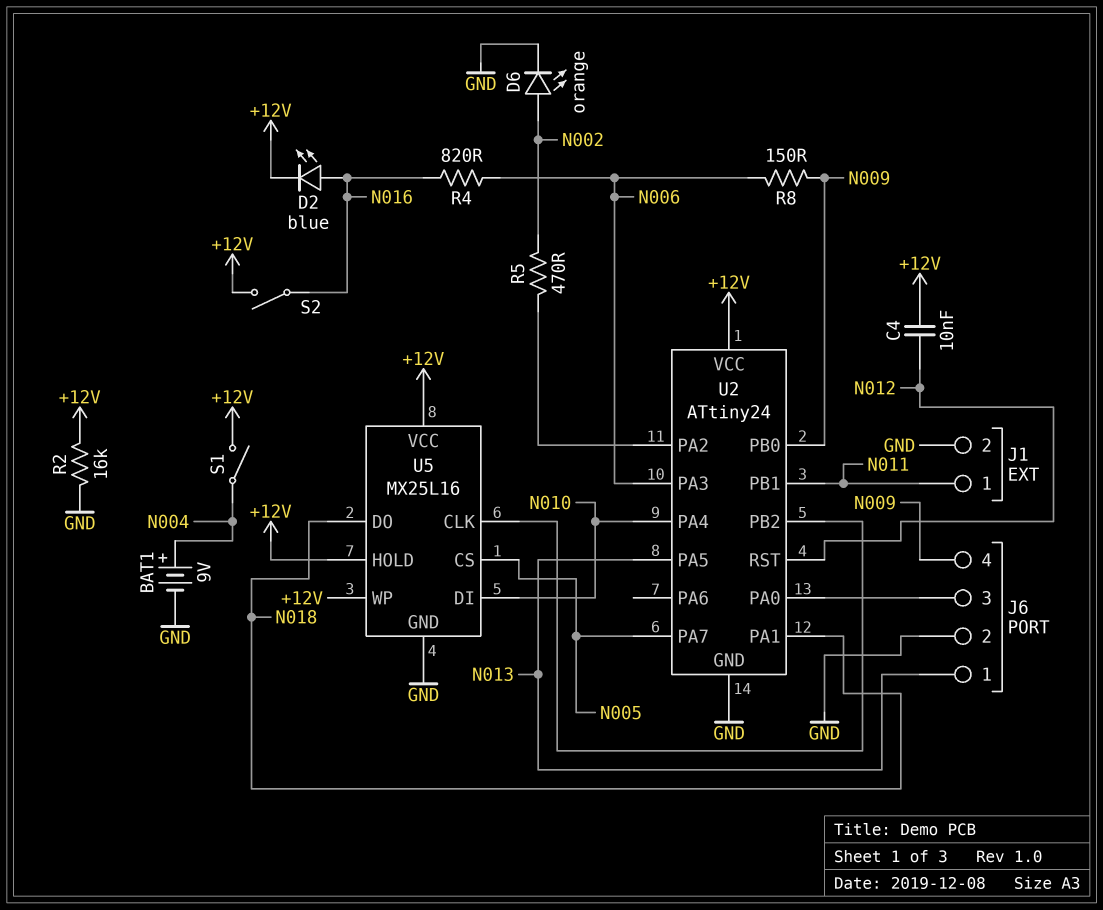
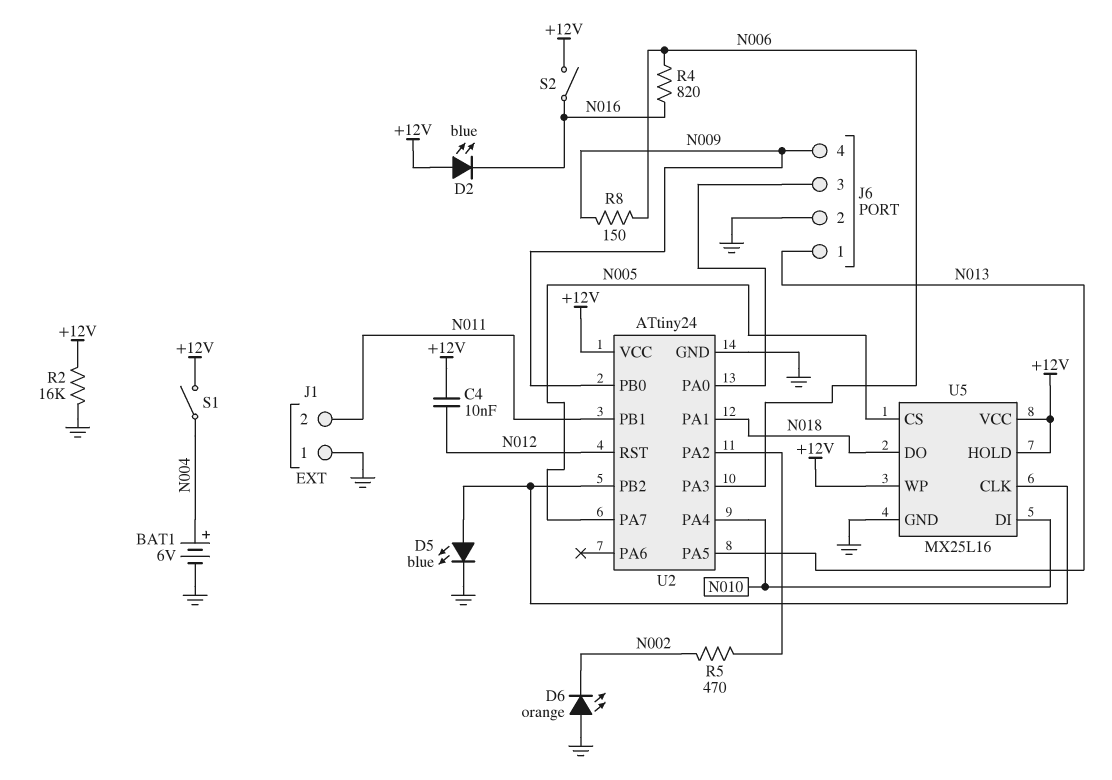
BAT1: 9V (plus N004, minus GND) -> 6V (plus N004, minus GND)
D2: LED blue (A N016, K +12V) -> LED blue (A +12V, K N016)
D5: none -> LED blue (A U2/PB2, K GND)
D6: LED orange (A N002, K GND) -> LED orange (A GND, K N002)
J1 pin 1: N011 -> GND
J1 pin 2: GND -> N011

